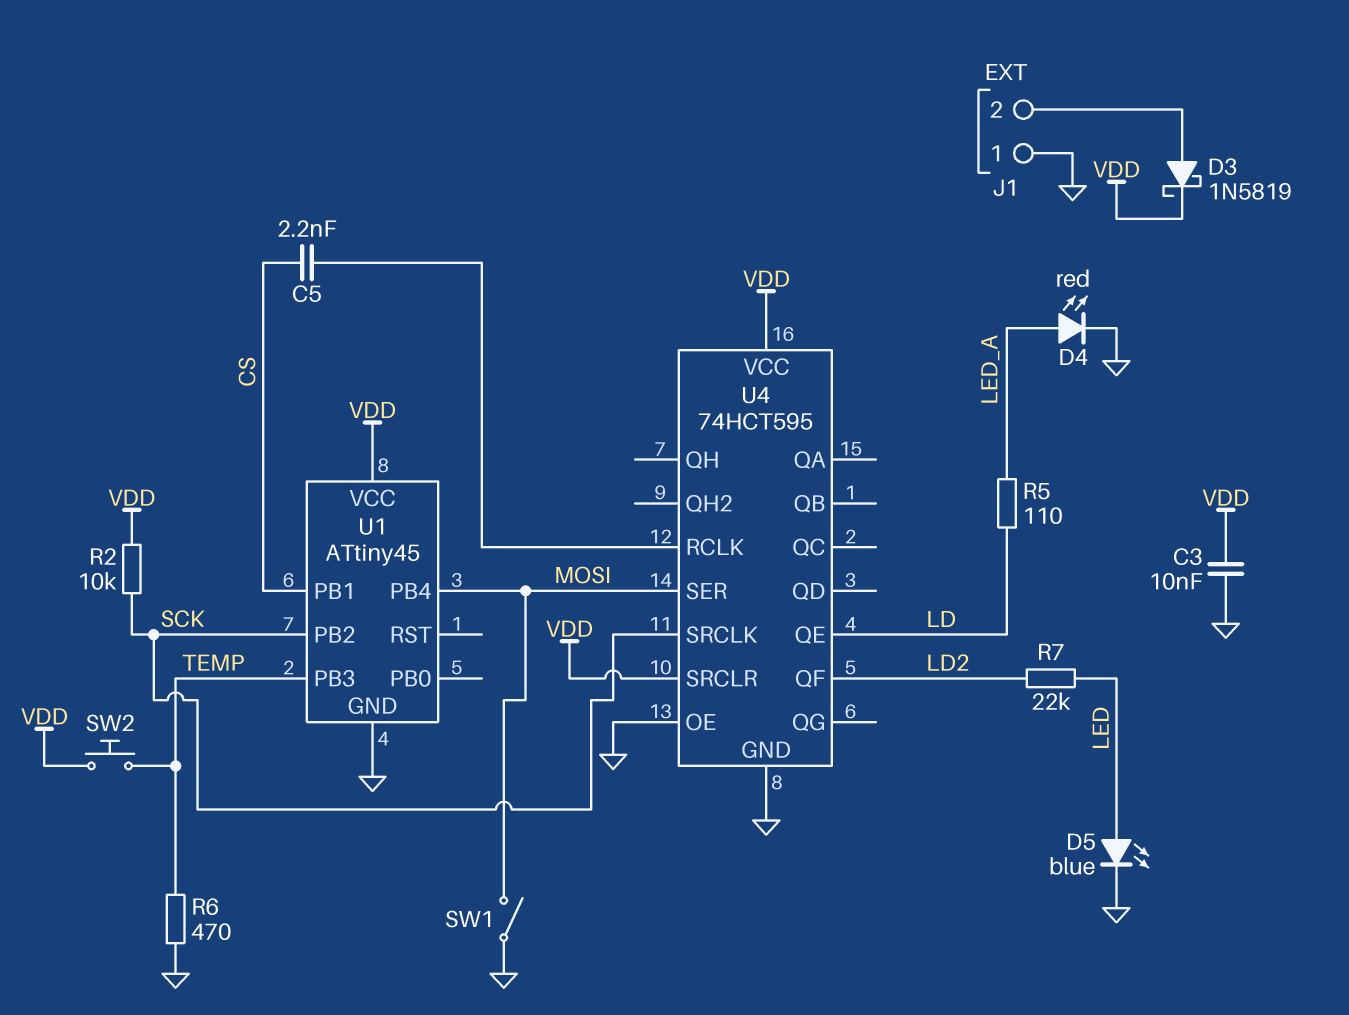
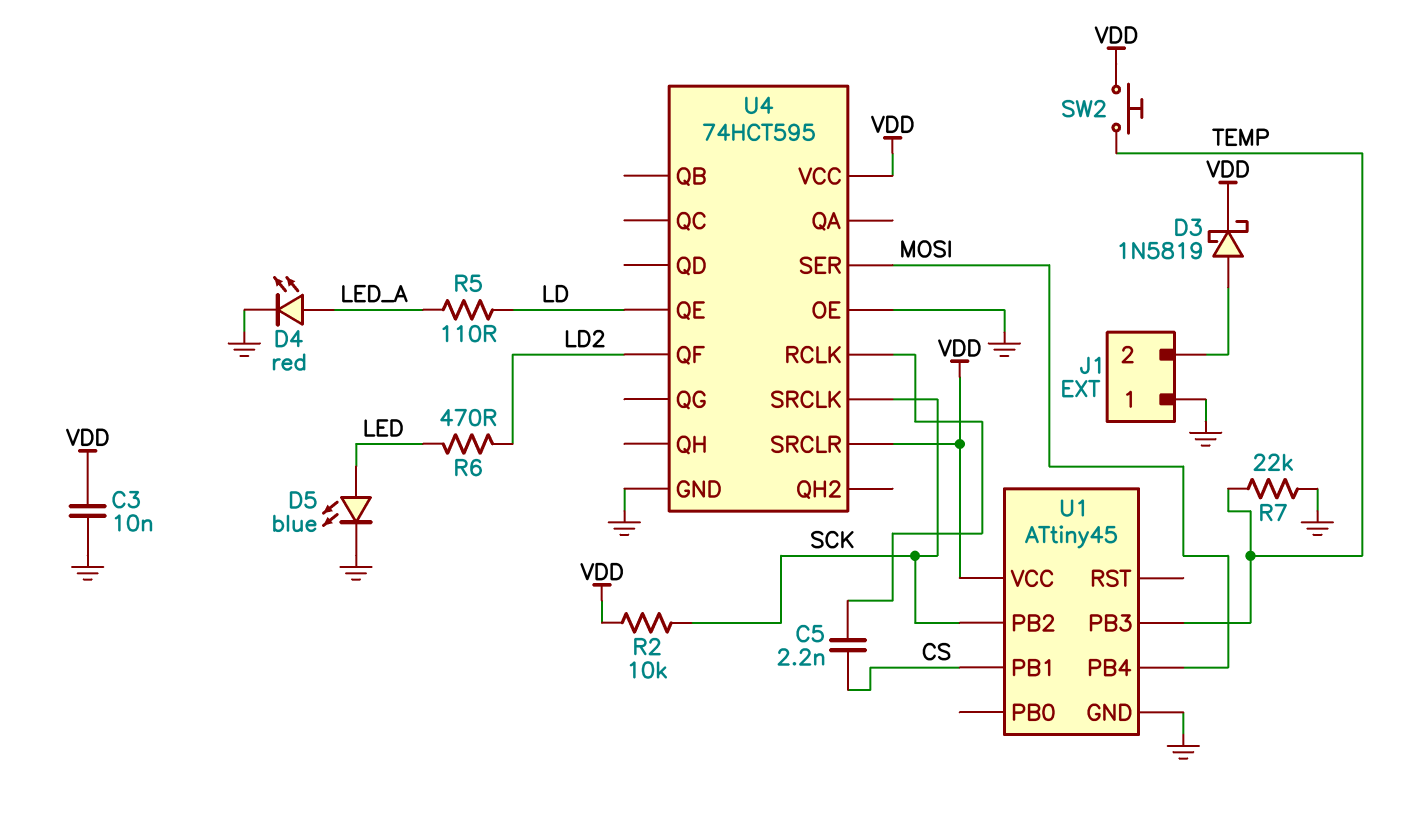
R6: 470 (GND, TEMP) -> 470 (LD2, LED)
R7: 22k (LD2, LED) -> 22k (GND, TEMP)
SW1: switch (GND, MOSI) -> none

